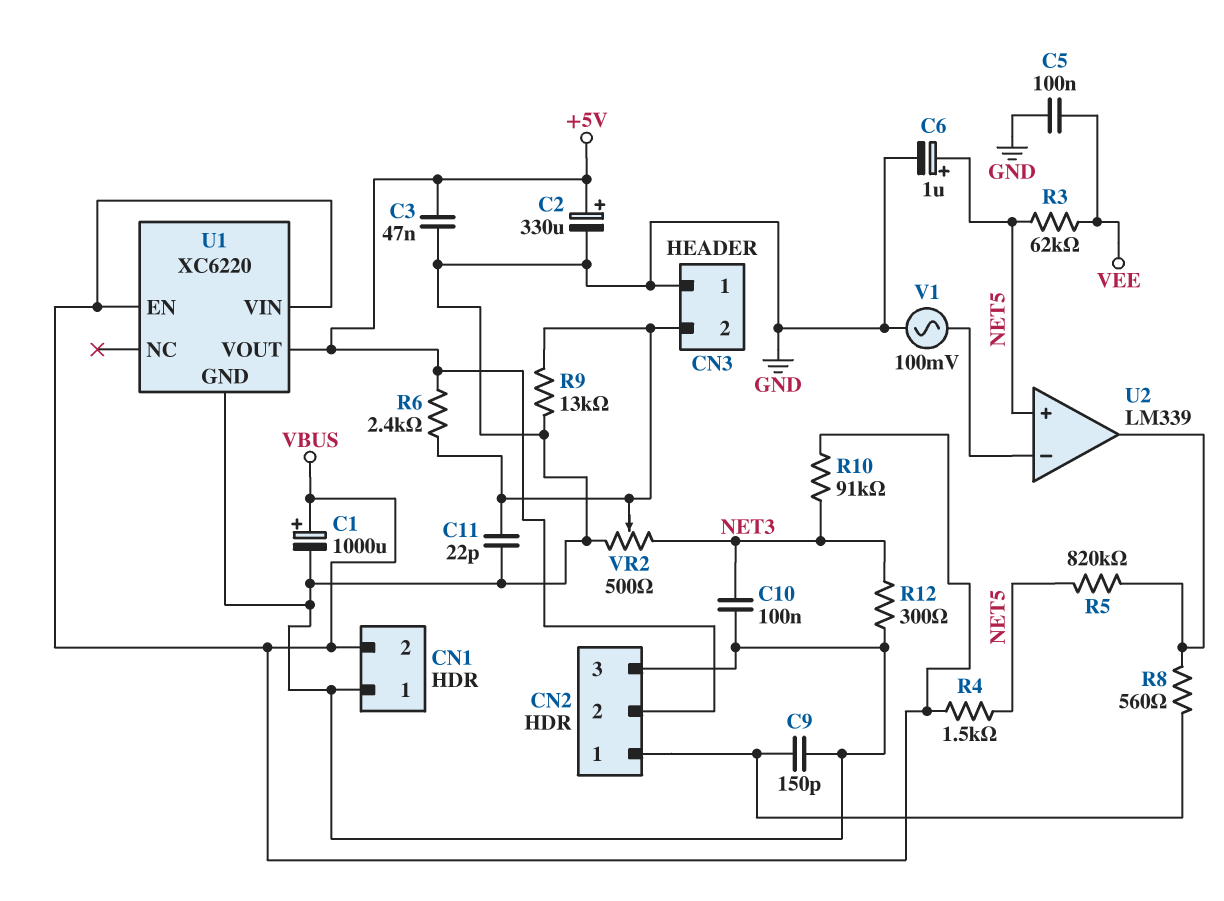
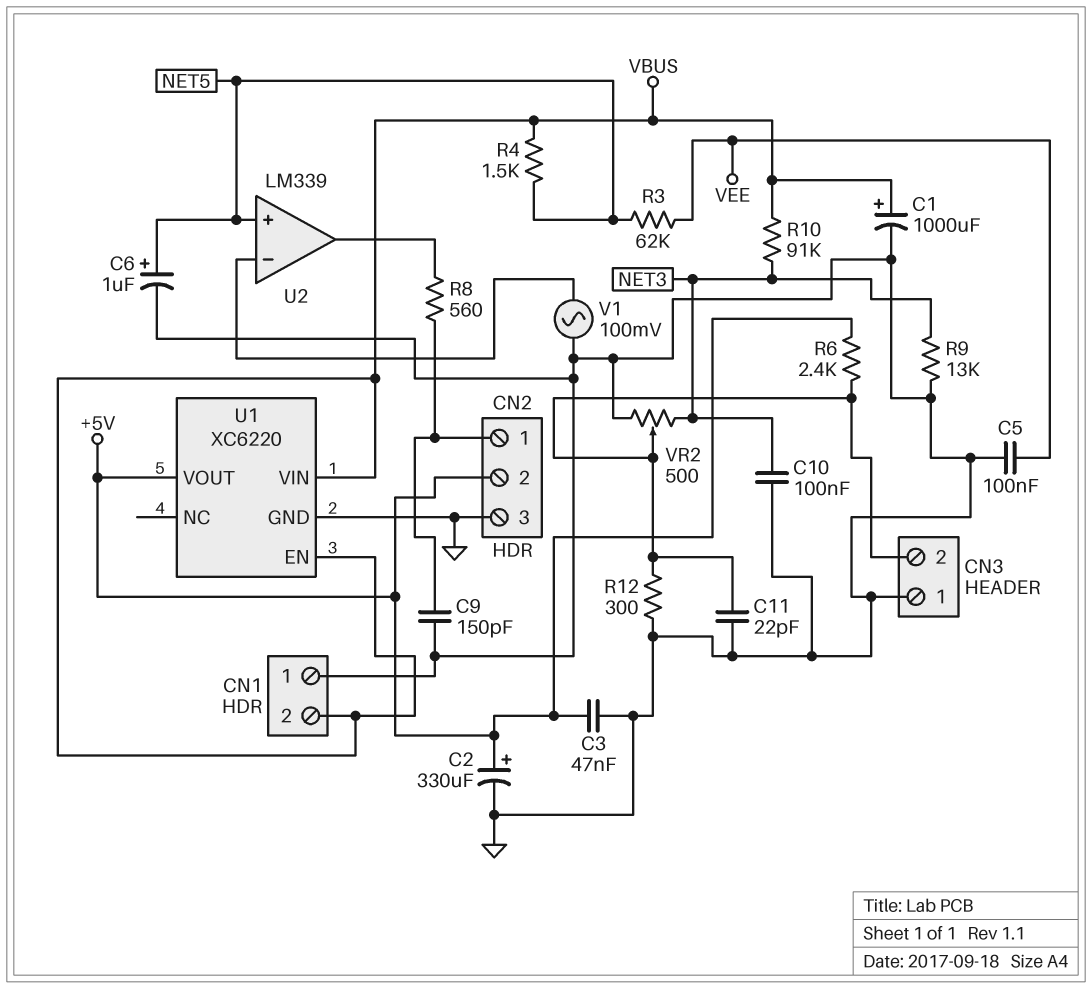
R5: 820k (NET5, U2/out) -> none
R9: 13k (CN3/2, GND) -> 13k (GND, NET3)
R12: 300 (GND, NET3) -> 300 (CN3/2, GND)

